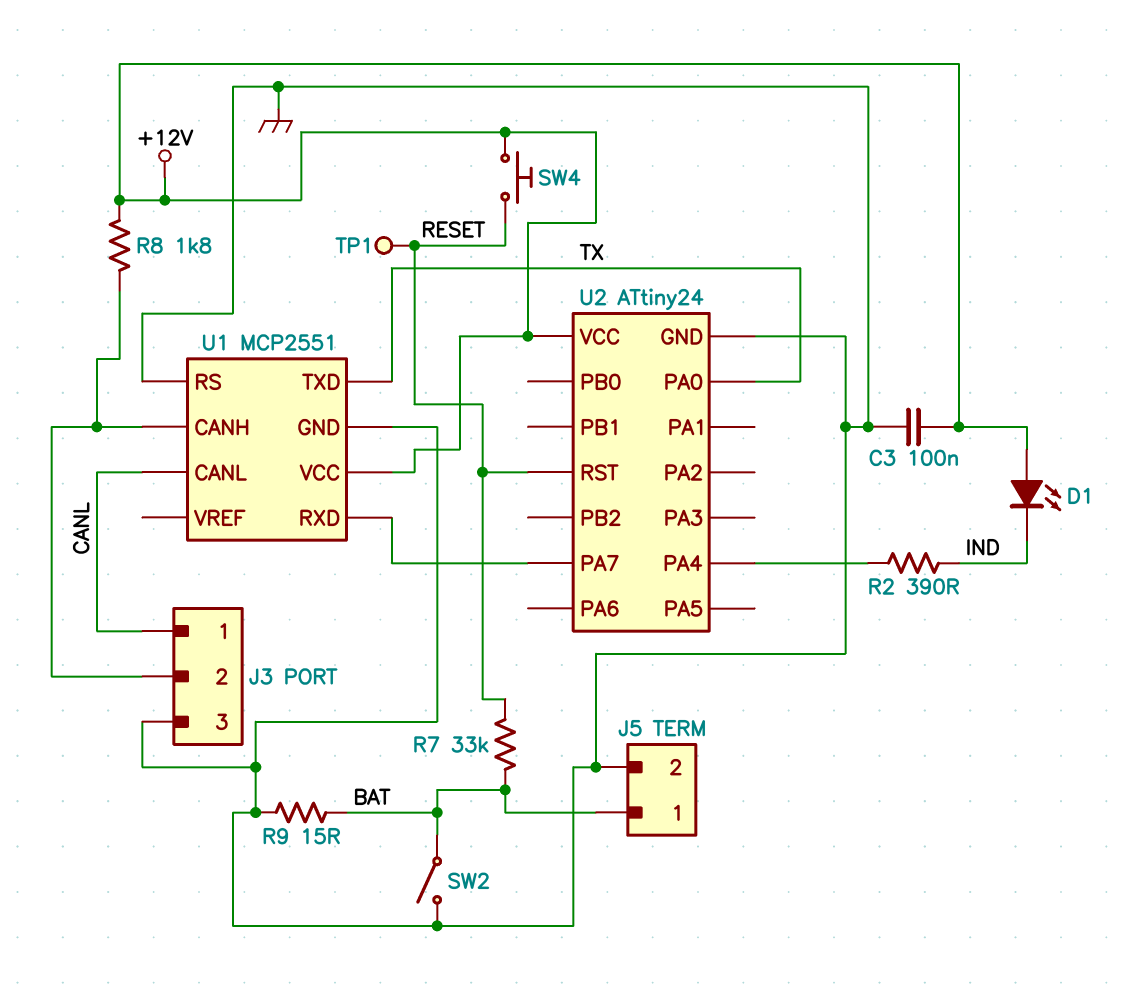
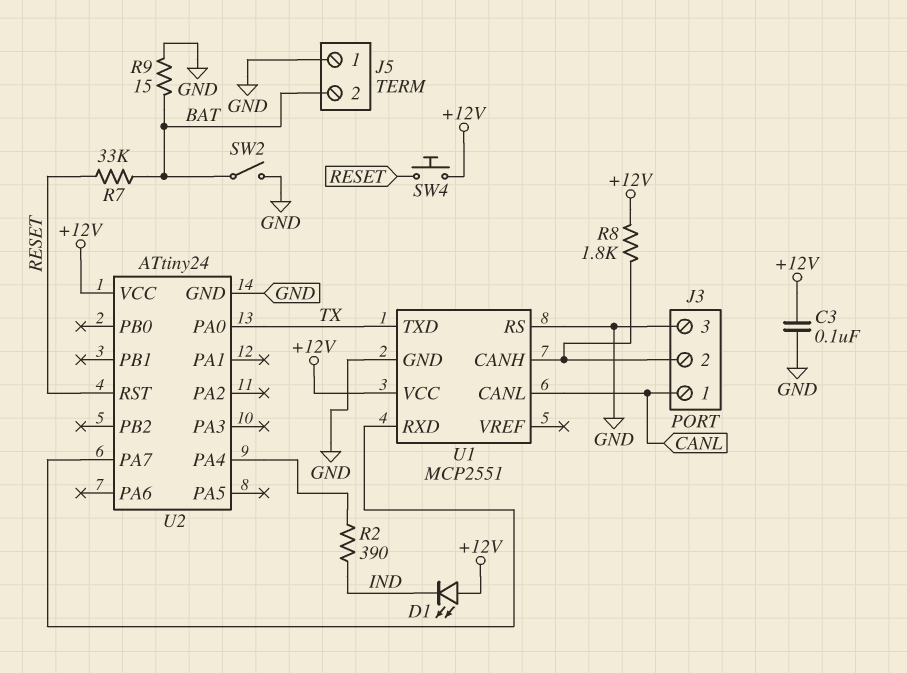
J5 pin 1: BAT -> GND
J5 pin 2: GND -> BAT
TP1: test point (RESET) -> none

